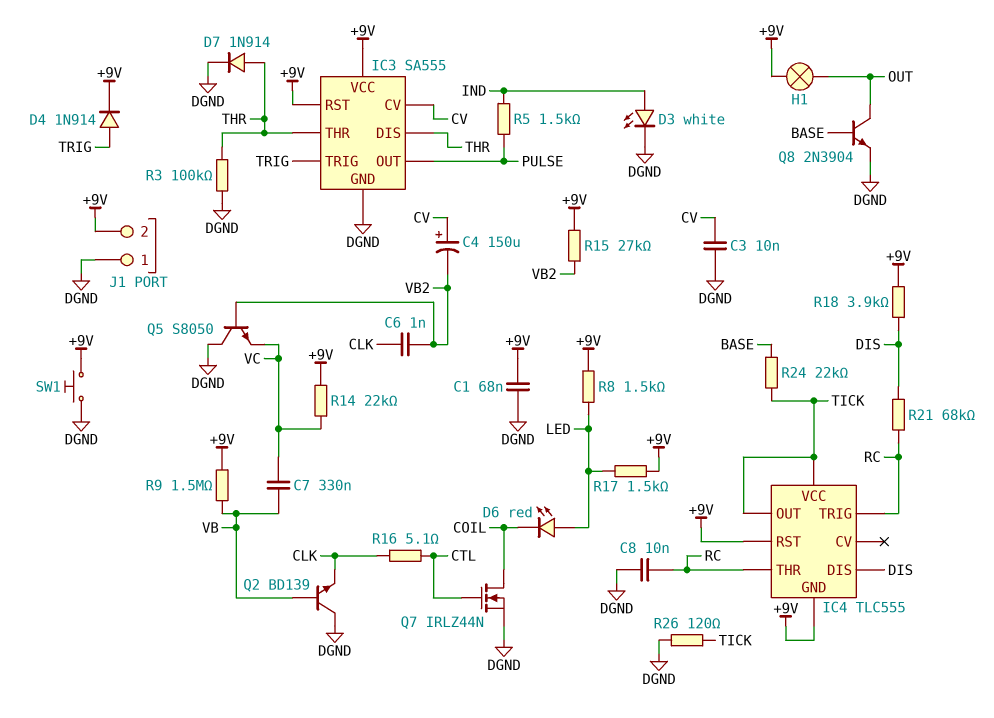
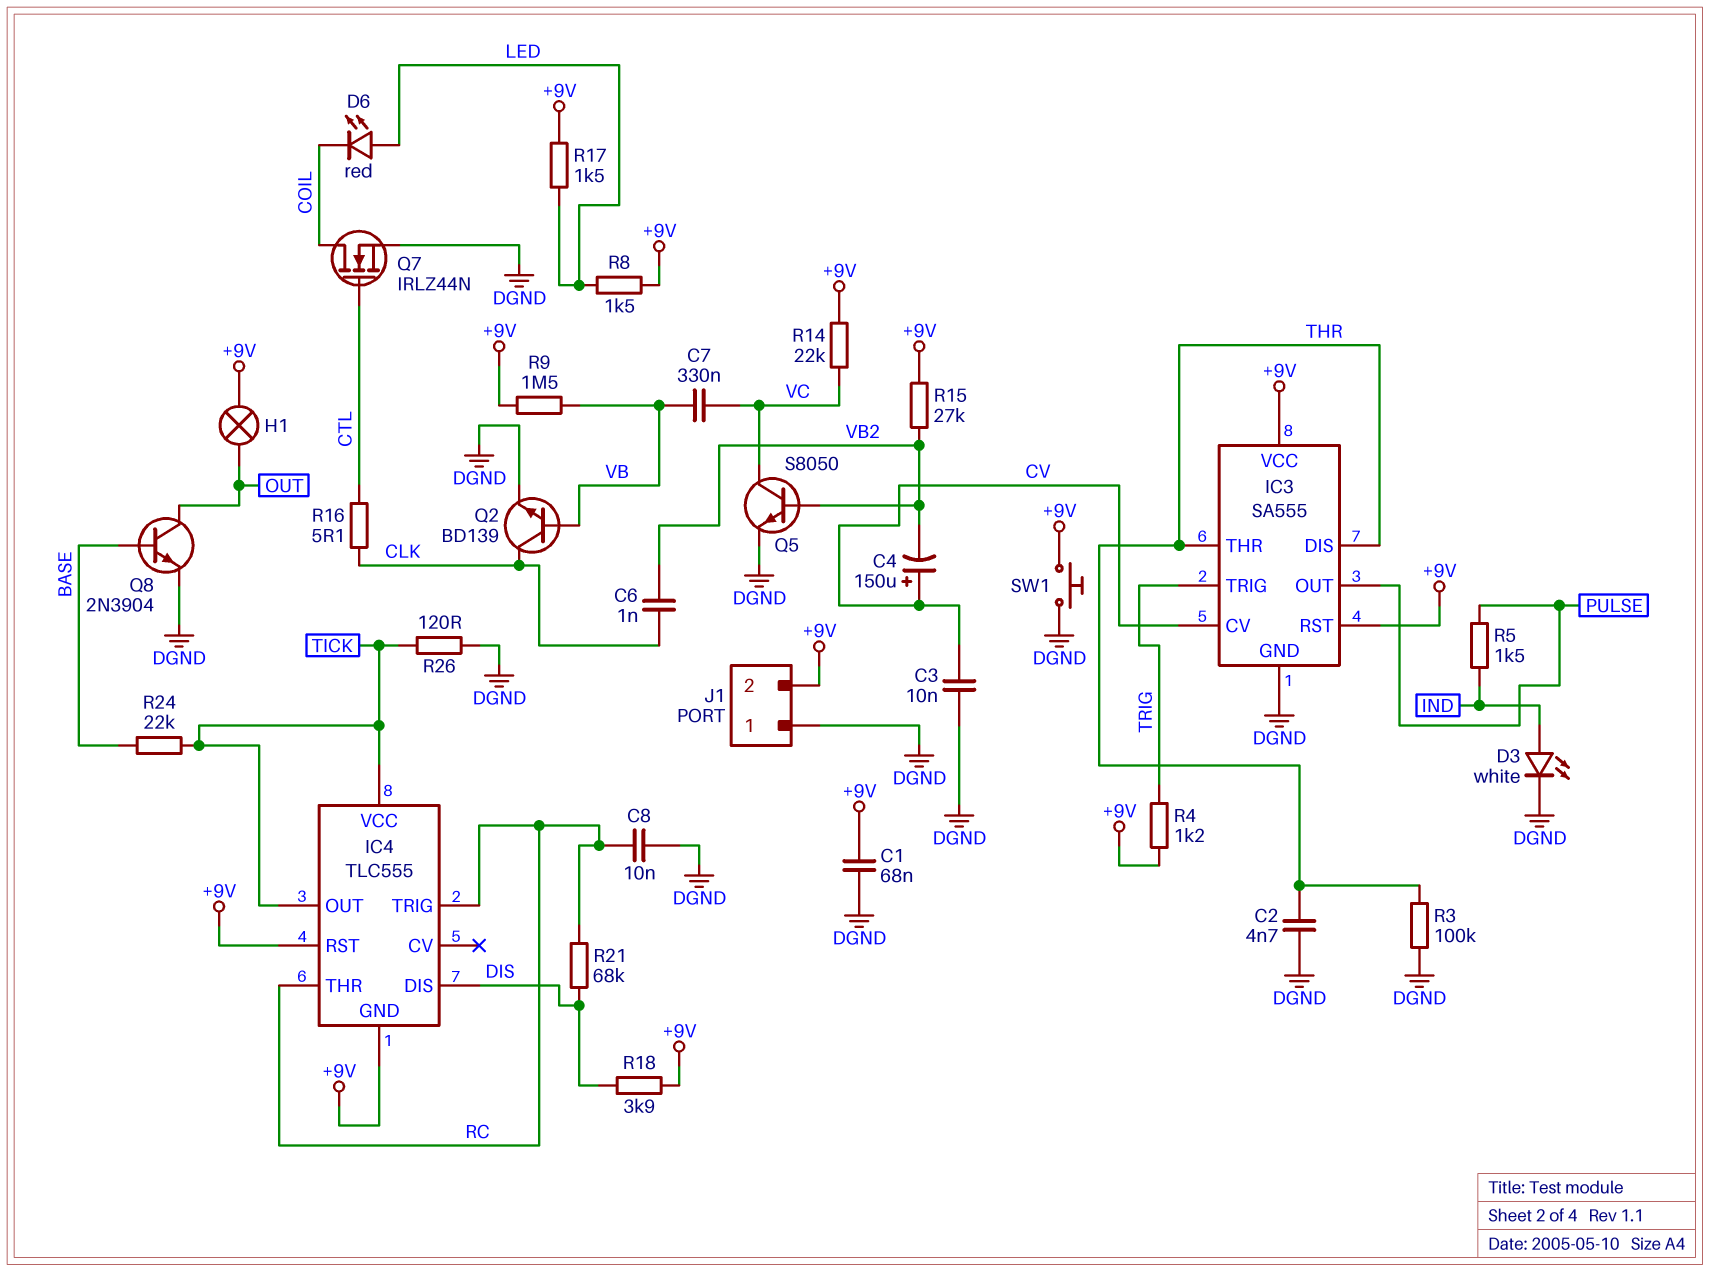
C2: none -> 4.7nF (DGND, THR)
D4: diode 1N914 (A TRIG, K +9V) -> none
D7: diode 1N914 (A THR, K DGND) -> none
Q2: NPN BD139 (B VB, C DGND, E CLK) -> NPN BD139 (B VB, C CLK, E DGND)
Q5: NPN S8050 (B VB2, C DGND, E VC) -> NPN S8050 (B VB2, C VC, E DGND)
R4: none -> 1.2k (+9V, TRIG)

